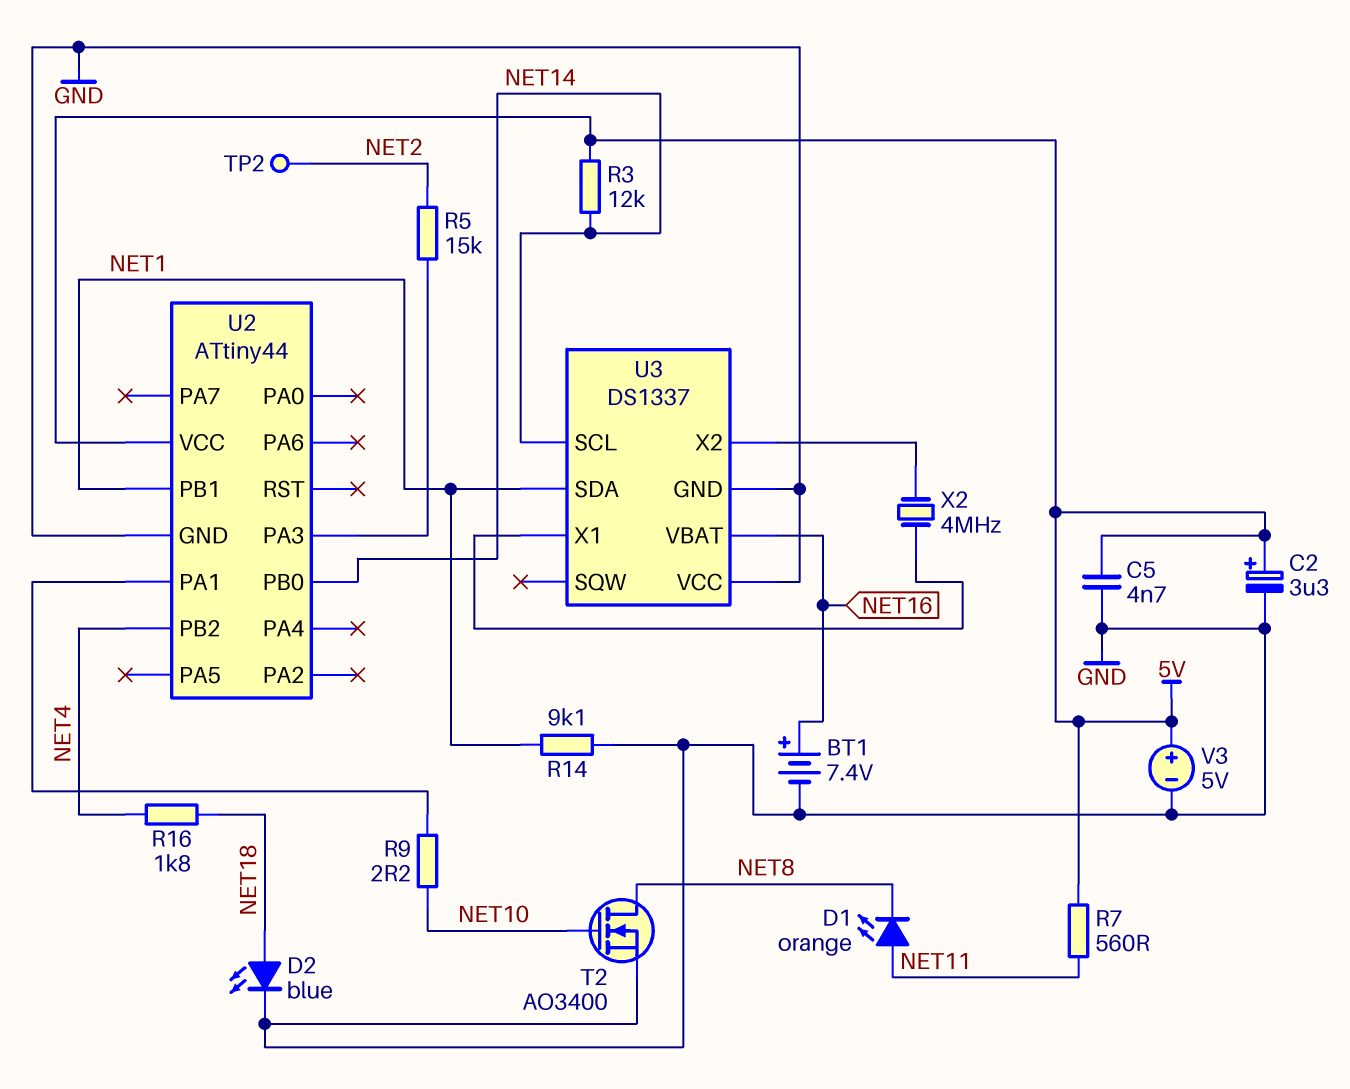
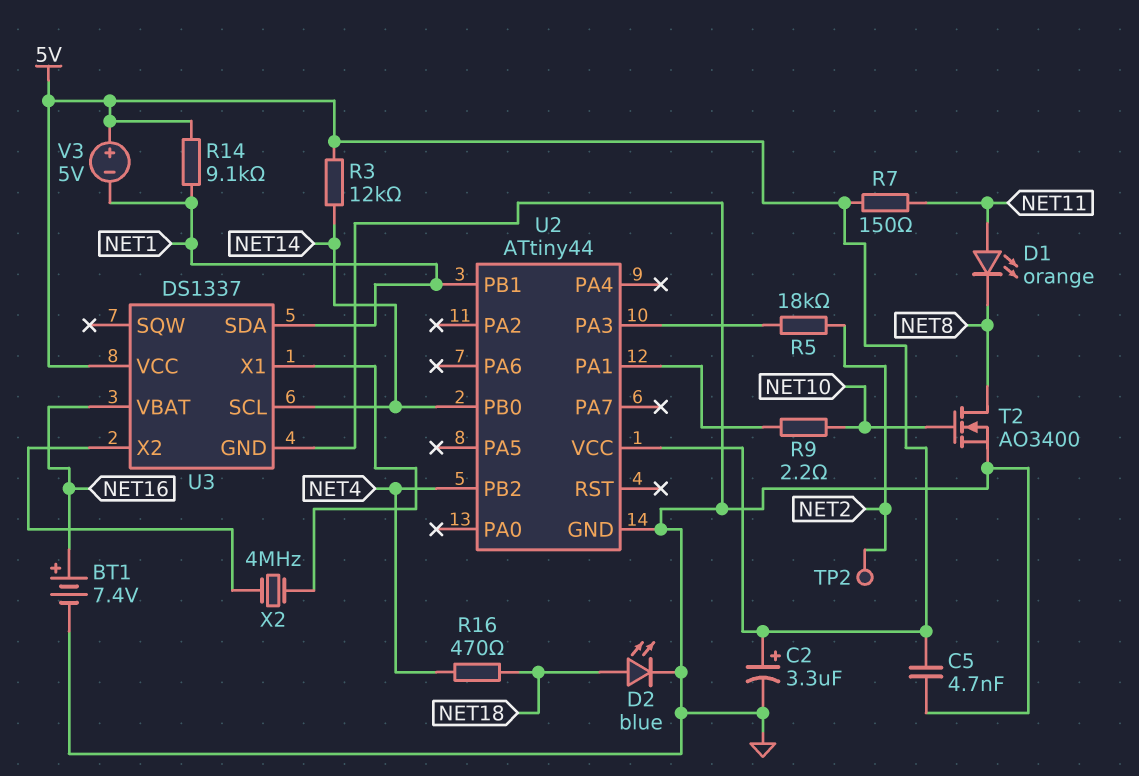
R5: 15k (NET2, U2/PA3) -> 18k (NET2, U2/PA3)
R7: 560 (5V, NET11) -> 150 (5V, NET11)
R14: 9.1k (GND, NET1) -> 9.1k (5V, NET1)
R16: 1.8k (NET4, NET18) -> 470 (NET4, NET18)
U3 pin VCC: GND -> 5V
V3: 5V (plus 5V, minus GND) -> 5V (plus 5V, minus NET1)

